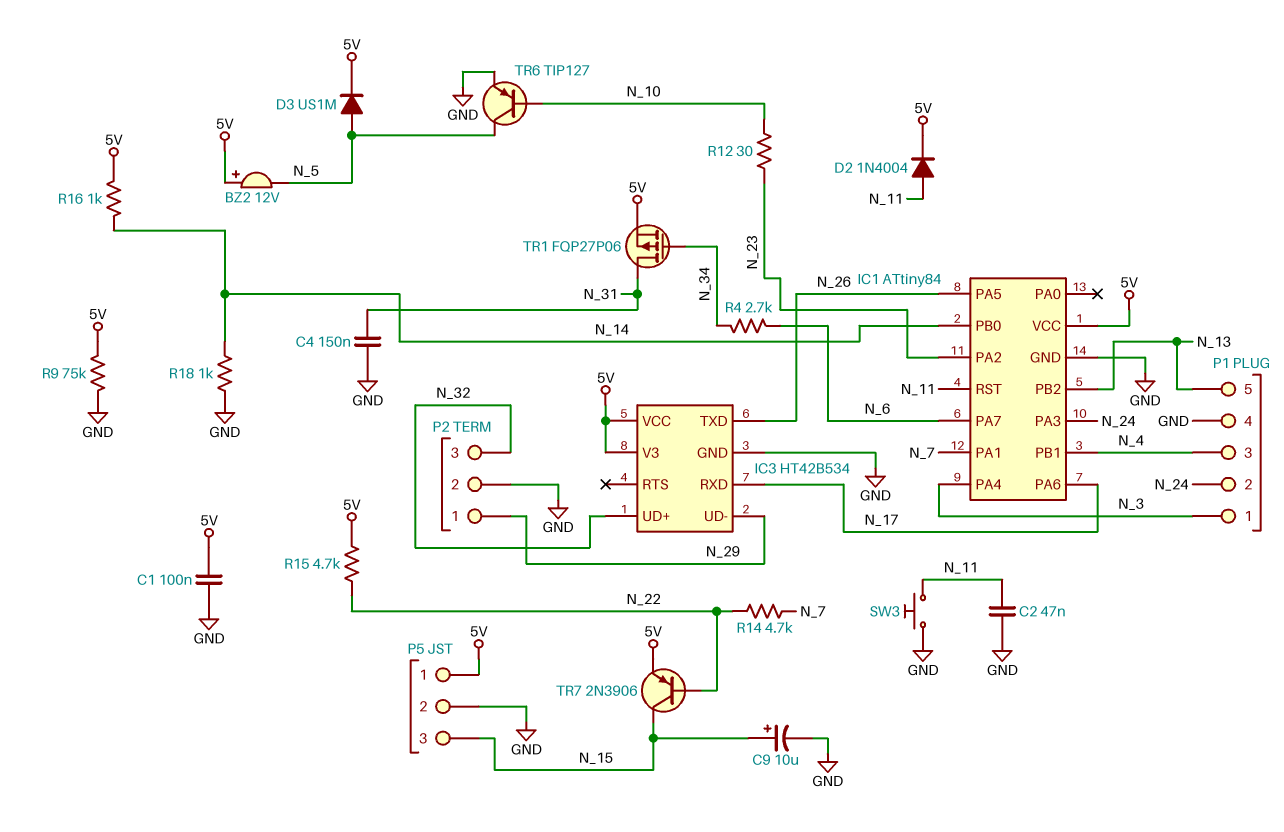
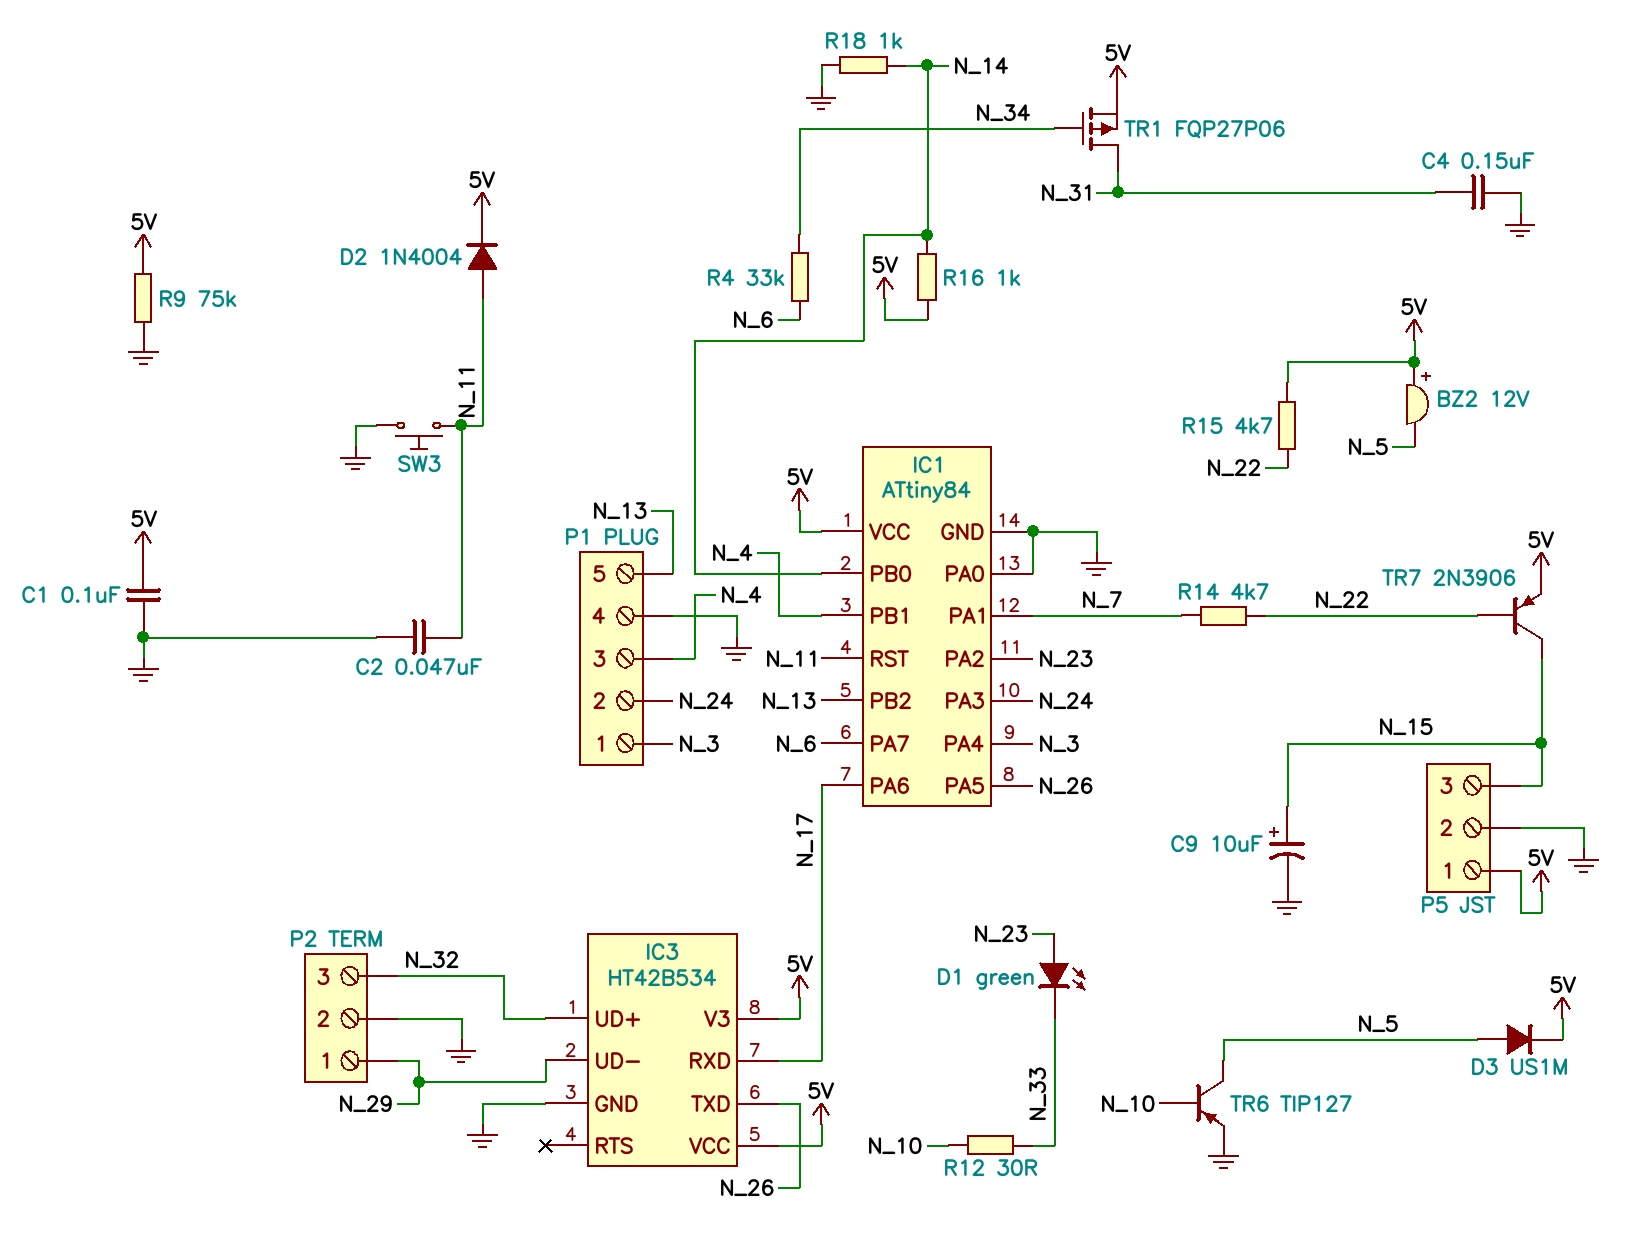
D1: none -> LED green (A N_23, K N_33)
IC1 pin PA0: none -> GND
R4: 2.7k (N_6, N_34) -> 33k (N_6, N_34)
R12: 30 (N_10, N_23) -> 30 (N_10, N_33)

